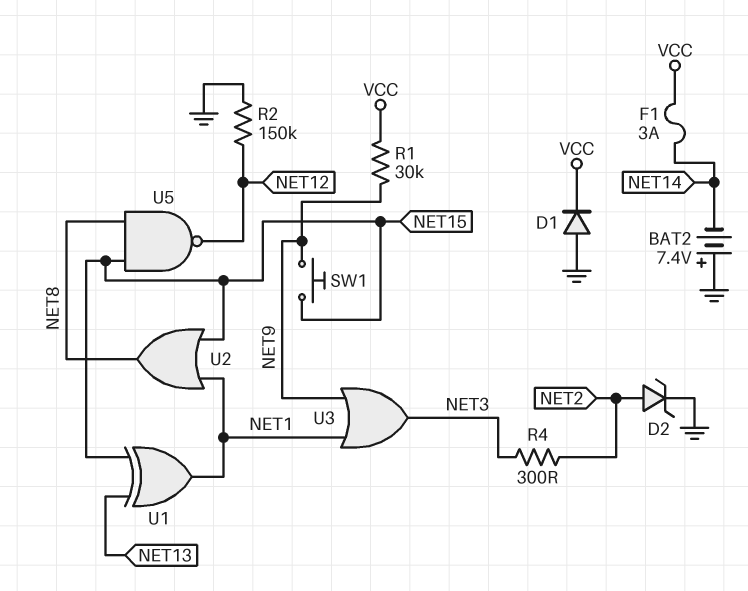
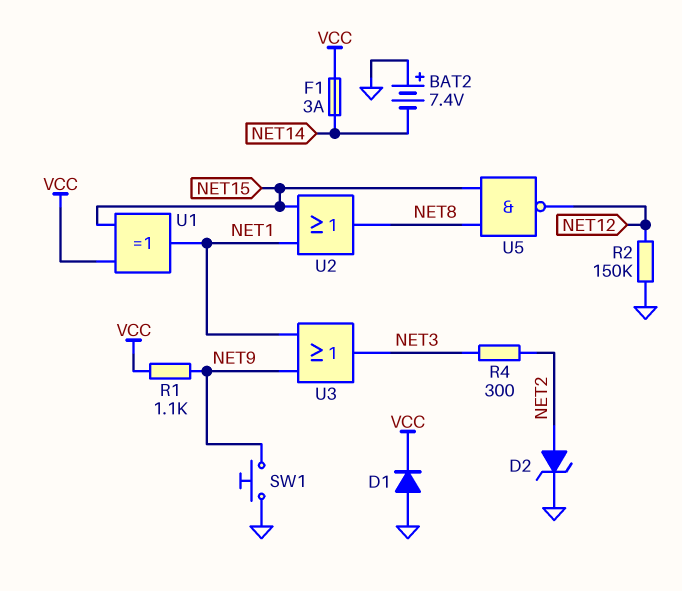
R1: 30k (NET9, VCC) -> 1.1k (NET9, VCC)
SW1: button (NET9, NET15) -> button (GND, NET9)
U1: XOR (in NET13, in NET15, out NET1) -> XOR (in NET15, in VCC, out NET1)

